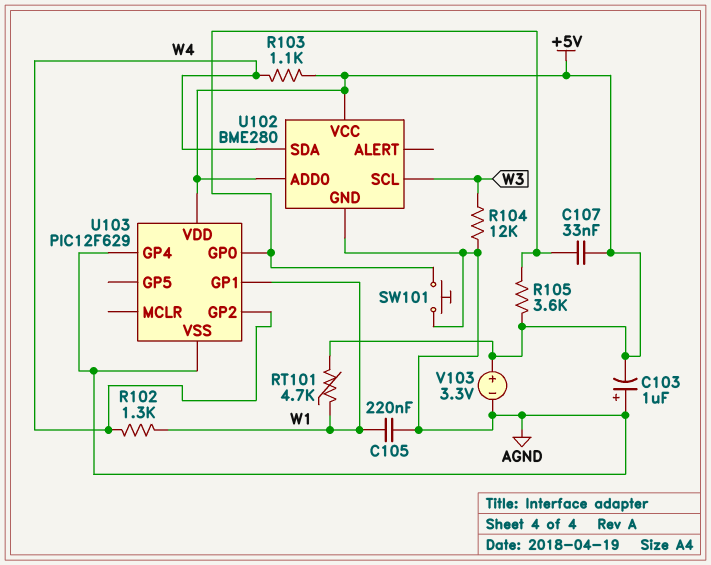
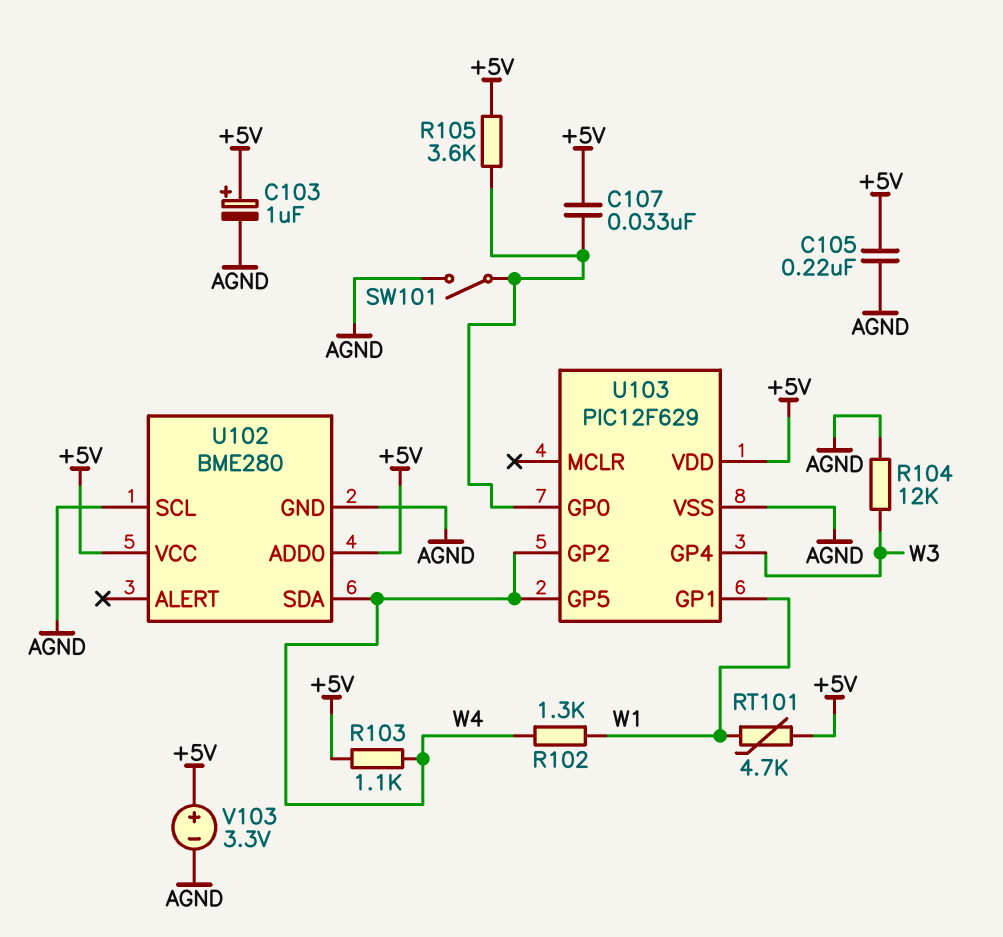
C103: 1uF (plus AGND, minus +5V) -> 1uF (plus +5V, minus AGND)
C105: 220nF (AGND, W1) -> 220nF (+5V, AGND)
SW101: button (AGND, U103/GP0) -> switch (AGND, U103/GP0)
U102 pin SCL: W3 -> AGND
U103 pin GP4: AGND -> W3
U103 pin GP5: none -> W4

